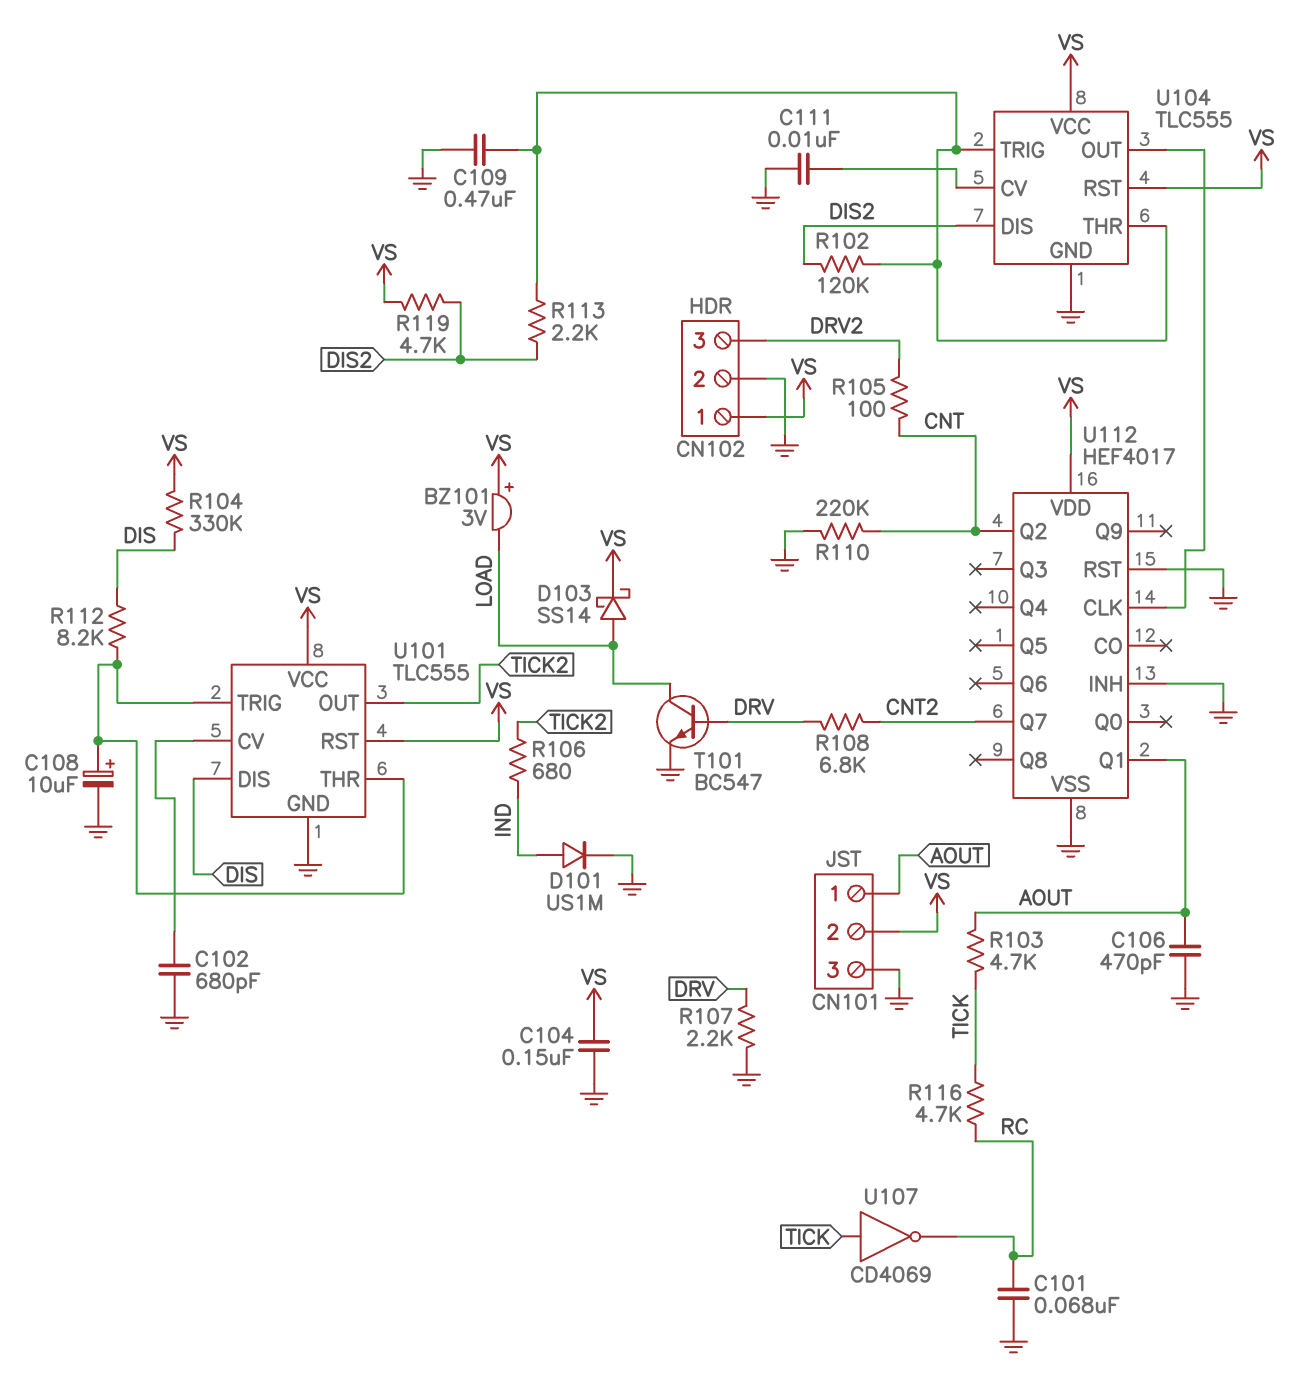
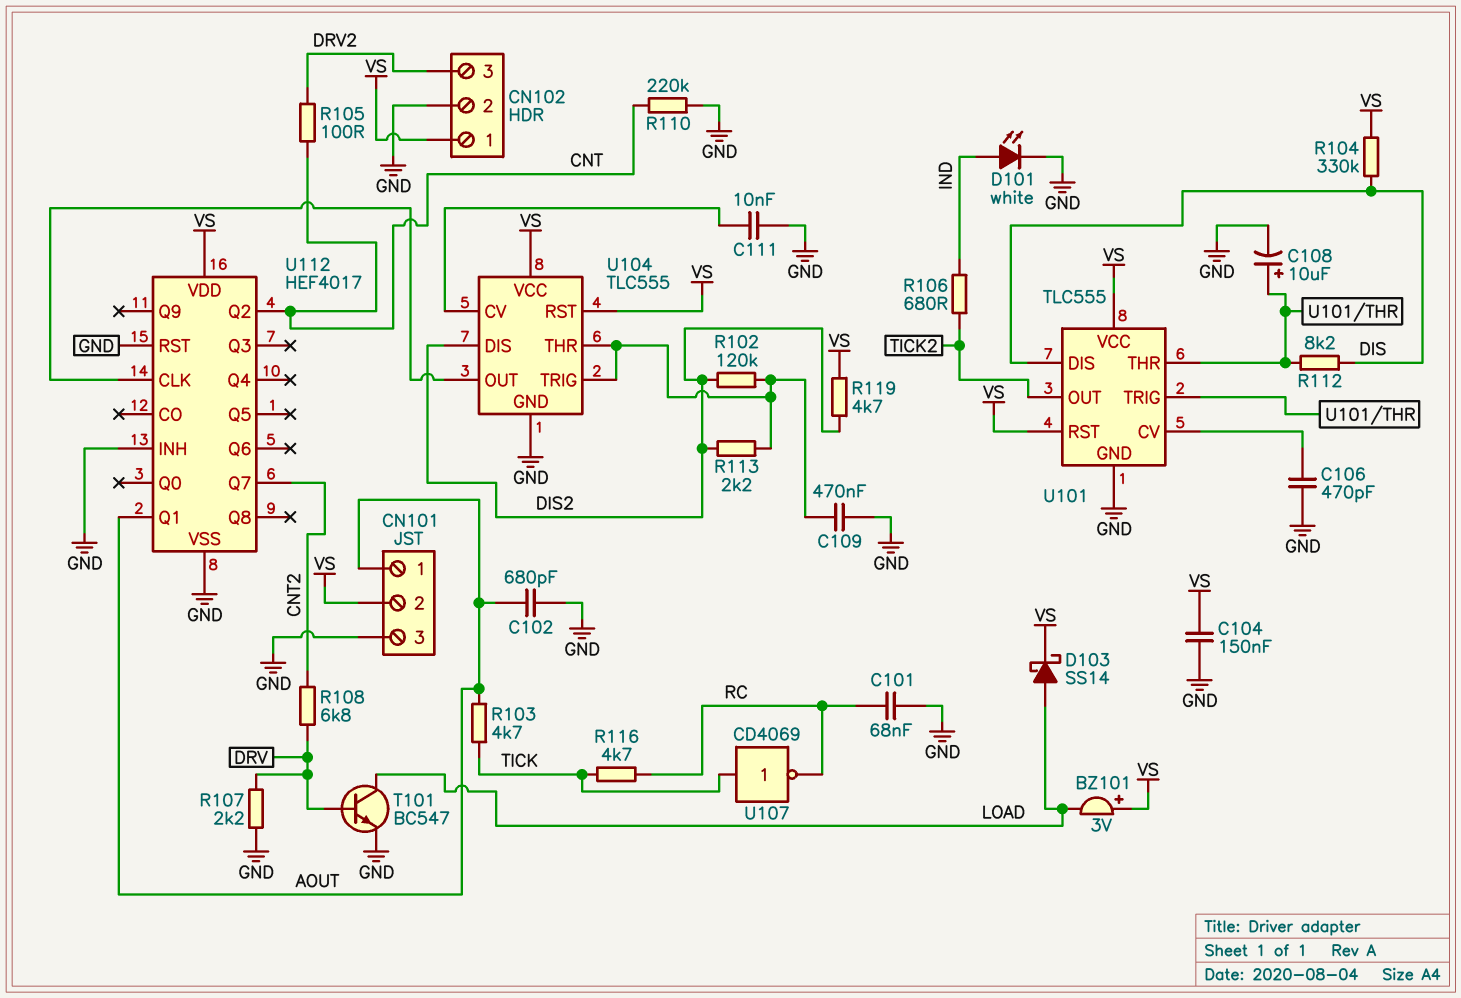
C102: 680pF (GND, U101/CV) -> 680pF (AOUT, GND)
C106: 470pF (AOUT, GND) -> 470pF (GND, U101/CV)
D101: diode US1M (A IND, K GND) -> LED white (A IND, K GND)

